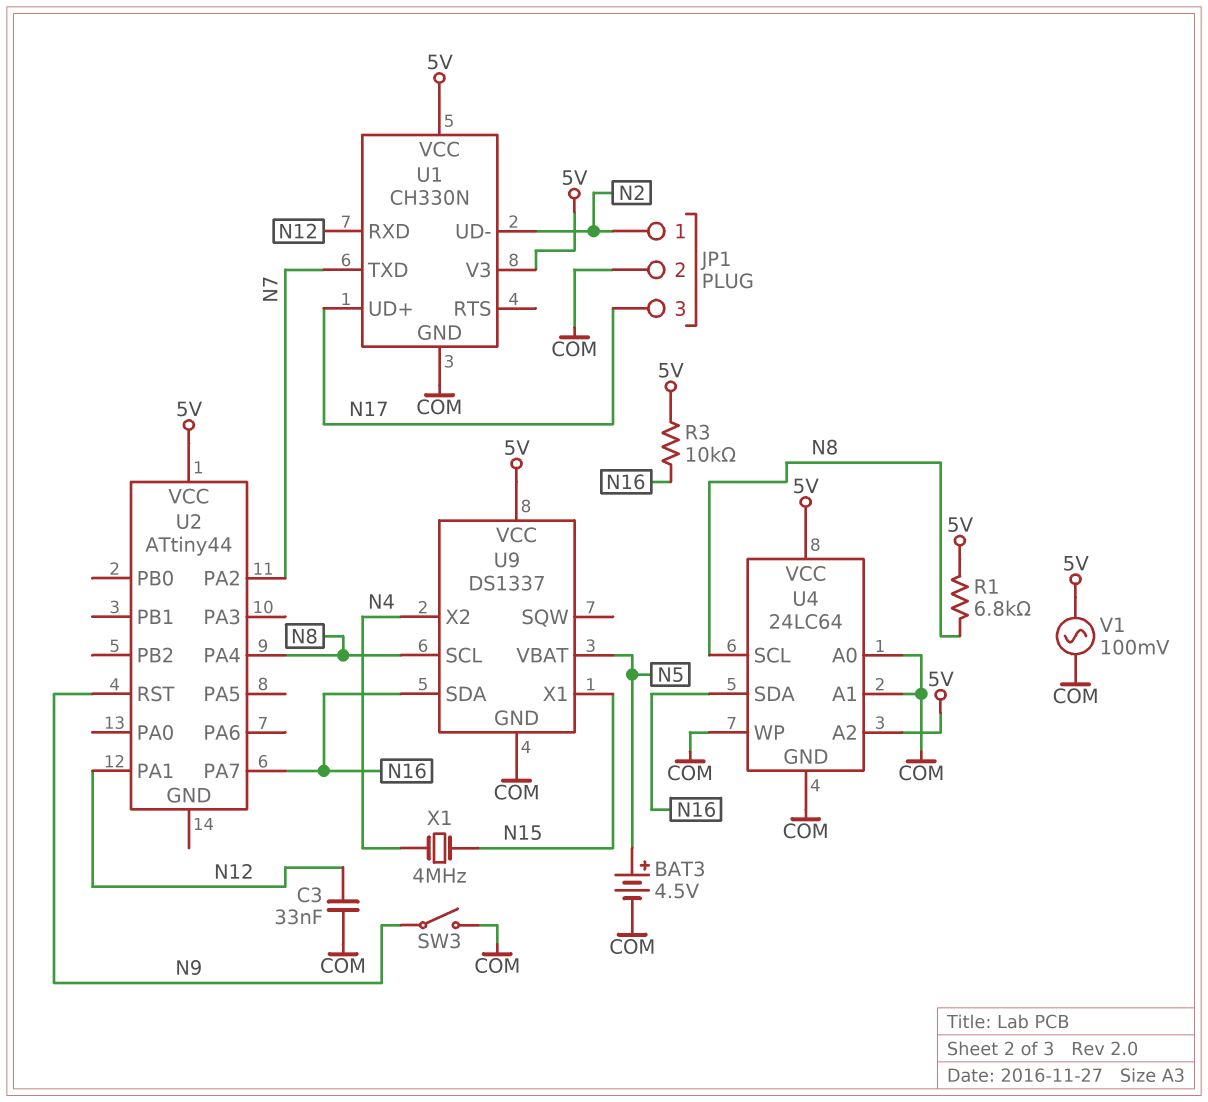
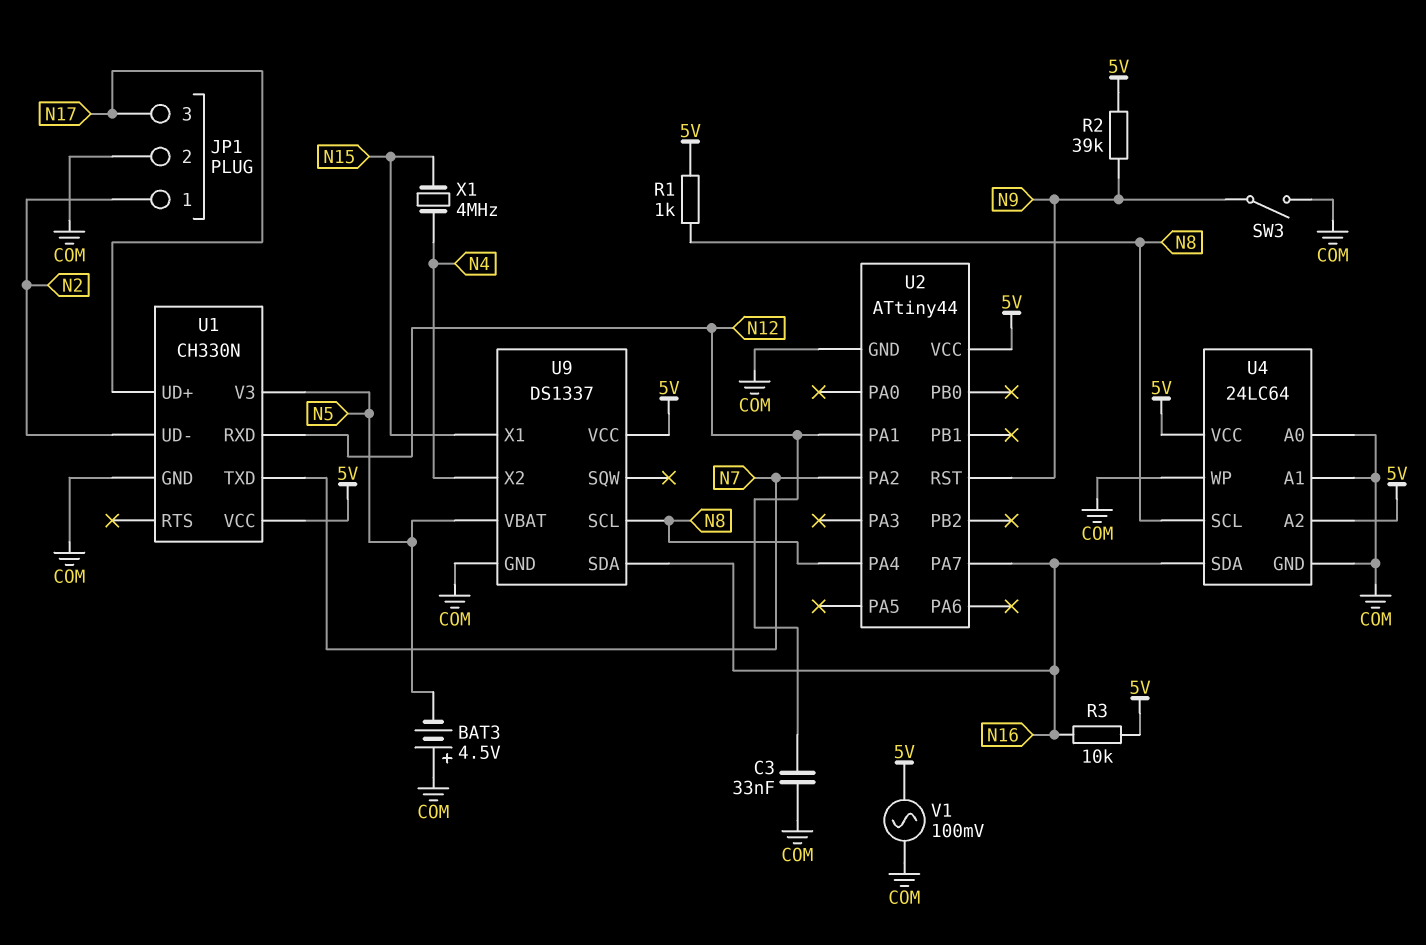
BAT3: 4.5V (plus N5, minus COM) -> 4.5V (plus COM, minus N5)
R1: 6.8k (5V, N8) -> 1k (5V, N8)
R2: none -> 39k (5V, N9)
U1 pin V3: 5V -> N5
U2 pin GND: none -> COM

